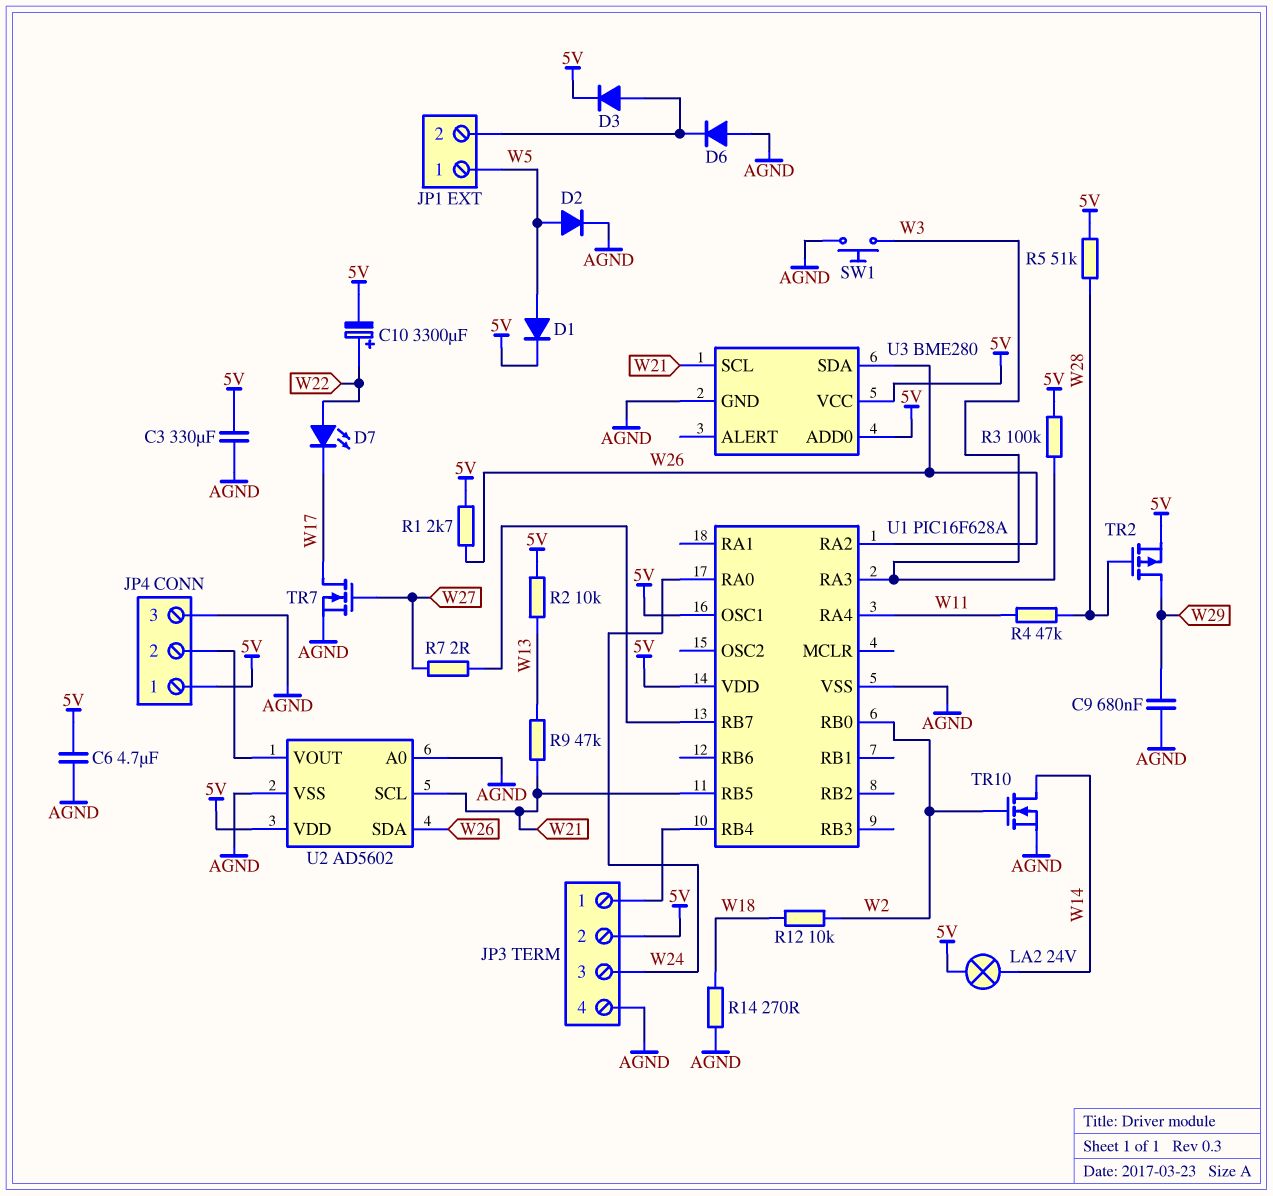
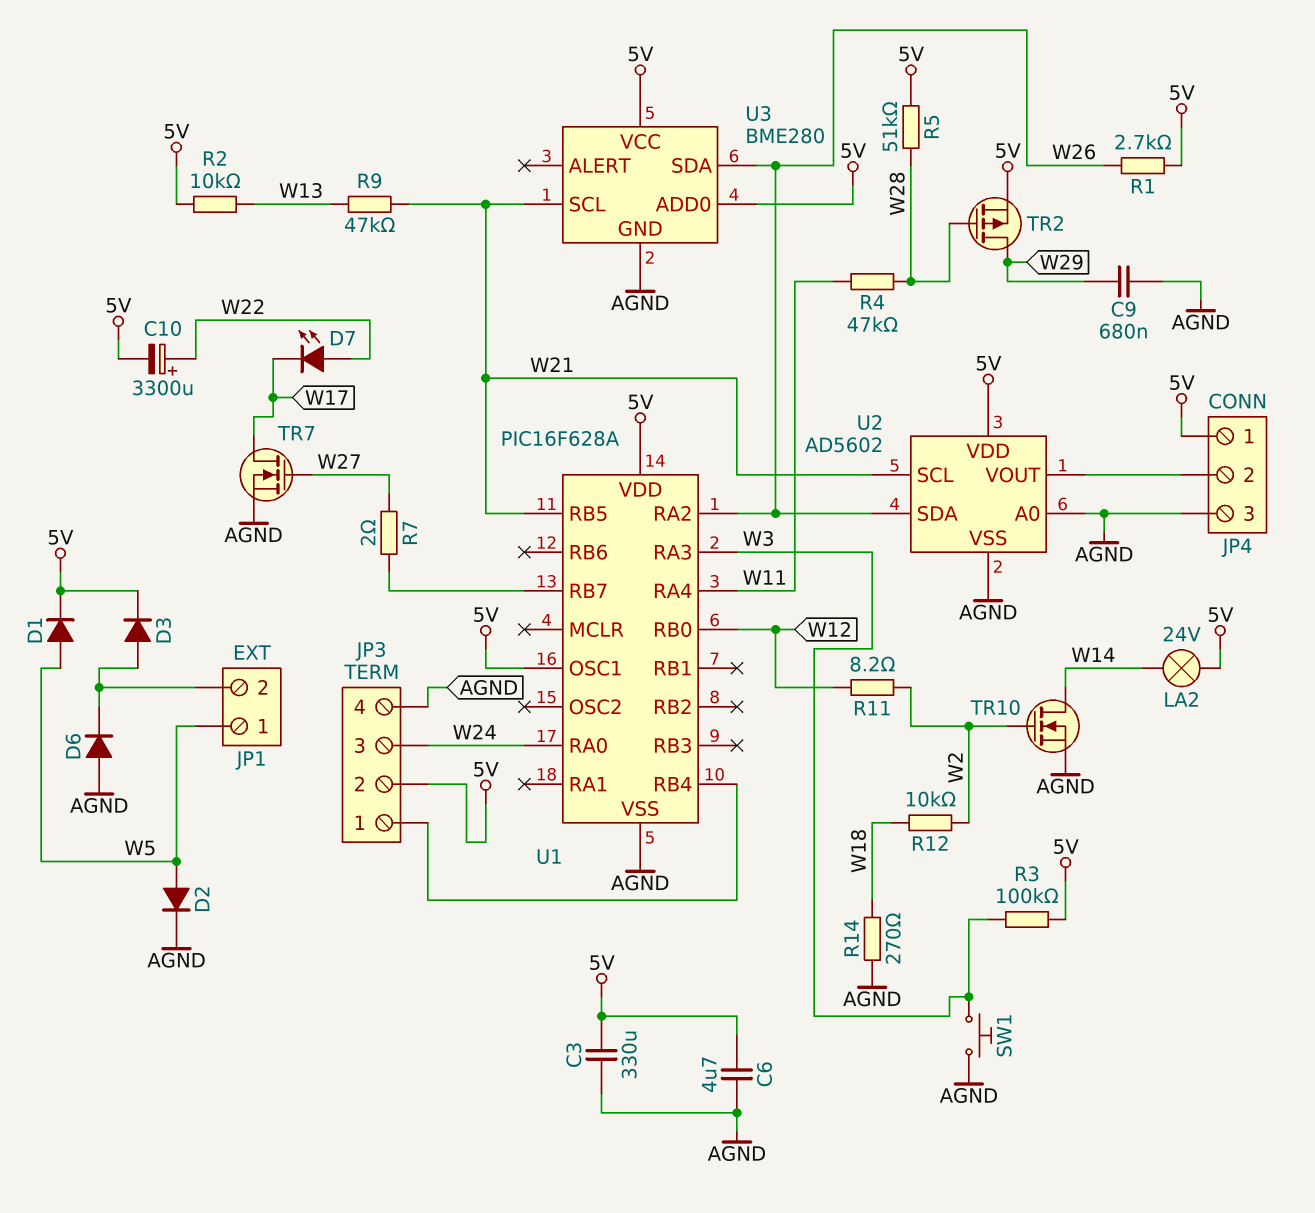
R11: none -> 8.2 (W2, W12)
U1 pin RB0: W2 -> W12

